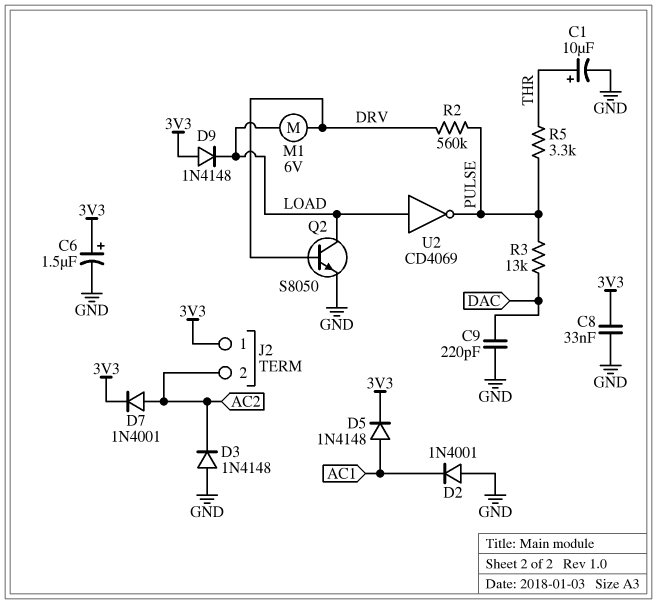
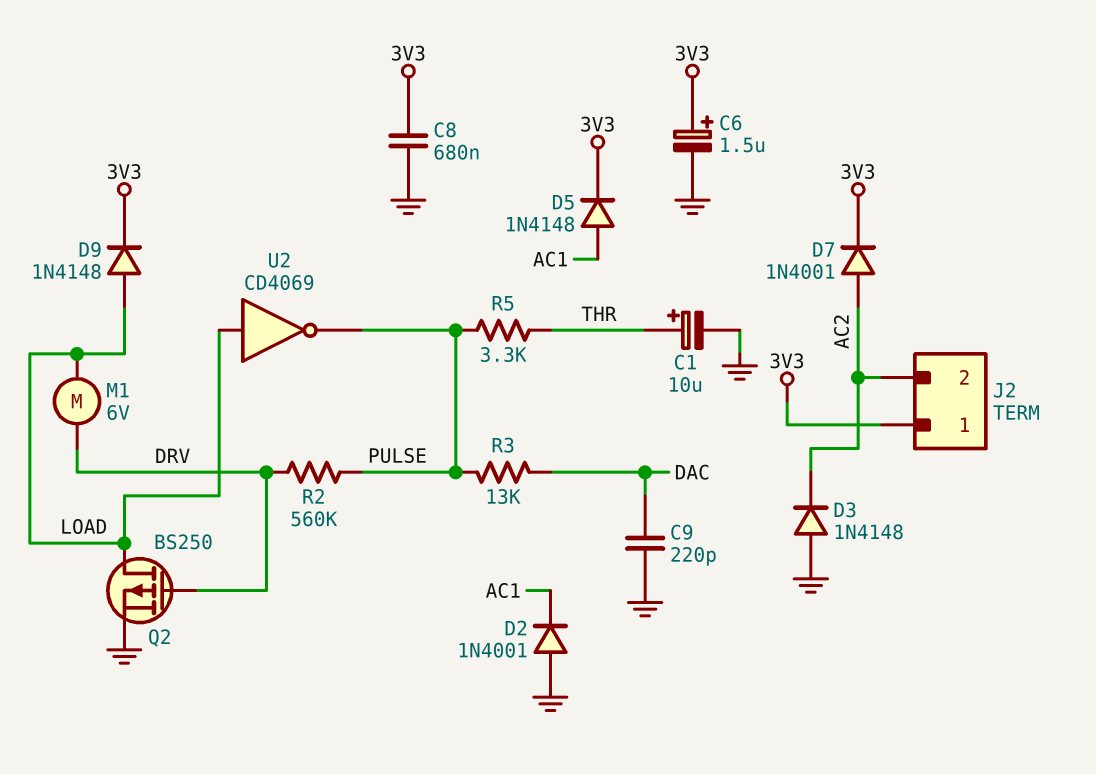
C8: 33nF (3V3, GND) -> 680nF (3V3, GND)
D9: diode 1N4148 (A 3V3, K LOAD) -> diode 1N4148 (A LOAD, K 3V3)
Q2: NPN S8050 (B DRV, C LOAD, E GND) -> PMOS BS250 (G DRV, D LOAD, S GND)

